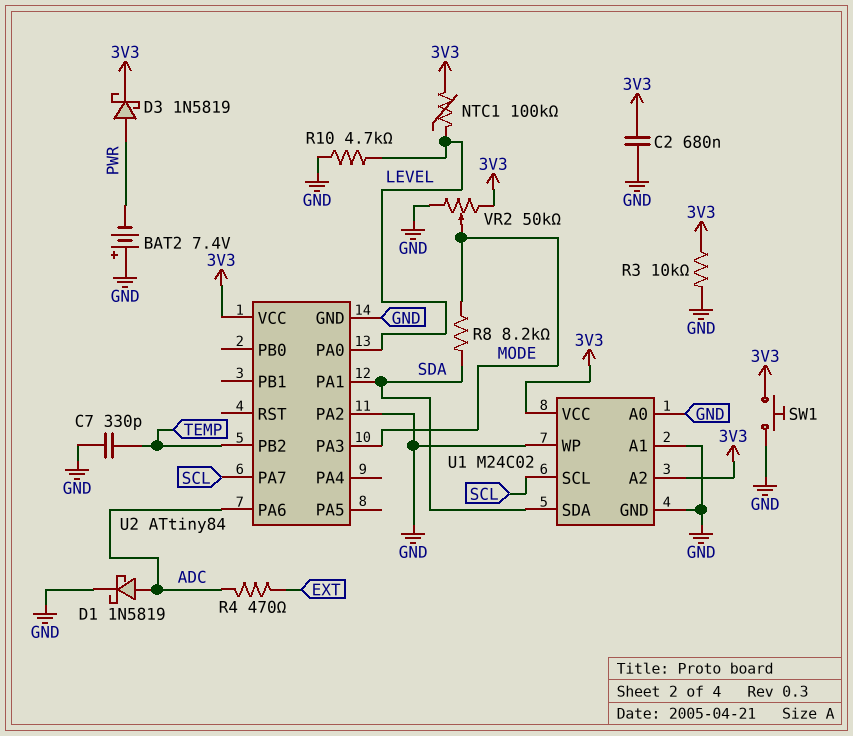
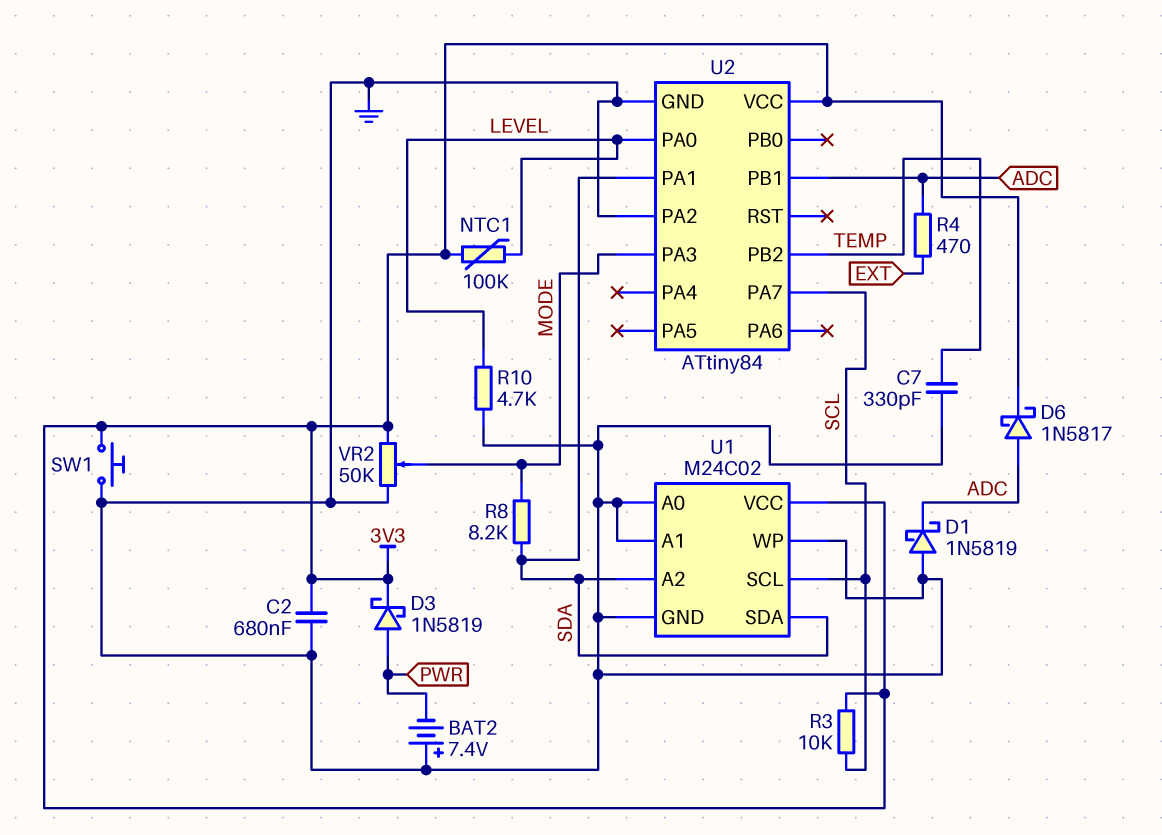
D1: schottky 1N5819 (A ADC, K GND) -> schottky 1N5819 (A GND, K ADC)
D6: none -> schottky 1N5817 (A ADC, K 3V3)
R3: 10k (3V3, GND) -> 10k (3V3, SCL)
U1 pin A2: 3V3 -> SDA
U2 pin PA6: ADC -> none
U2 pin PB1: none -> ADC

